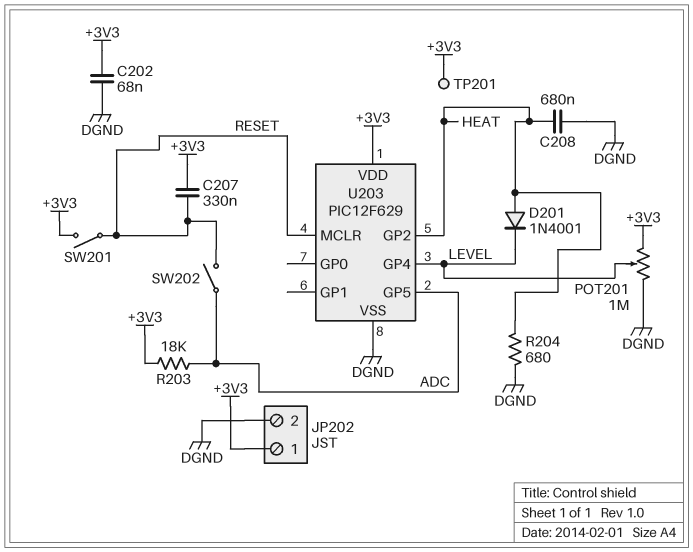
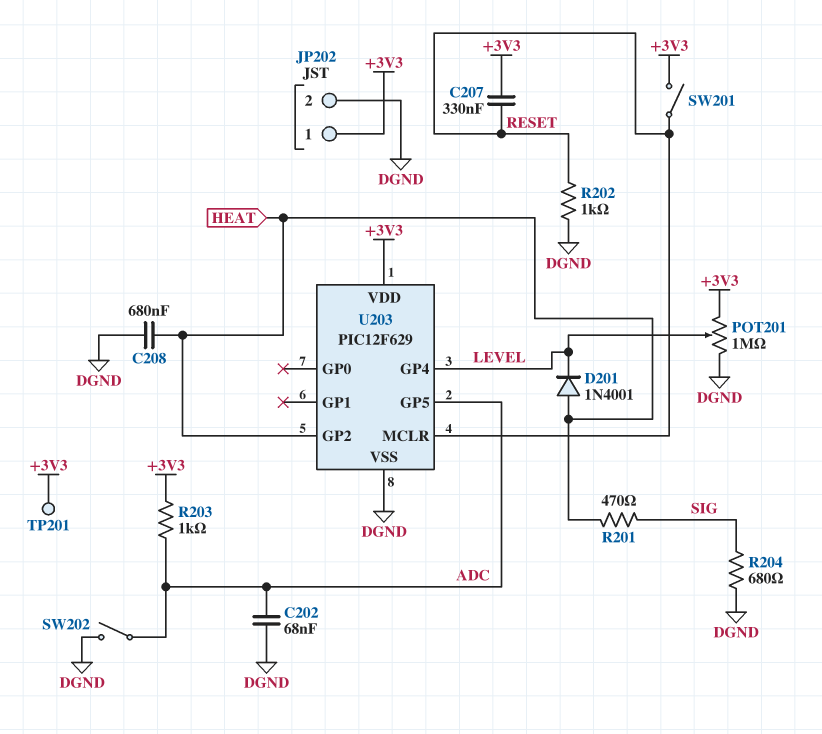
C202: 68nF (+3V3, DGND) -> 68nF (ADC, DGND)
R201: none -> 470 (HEAT, SIG)
R202: none -> 1k (DGND, RESET)
R203: 18k (+3V3, ADC) -> 1k (+3V3, ADC)
R204: 680 (DGND, HEAT) -> 680 (DGND, SIG)
SW202: switch (ADC, RESET) -> switch (ADC, DGND)

